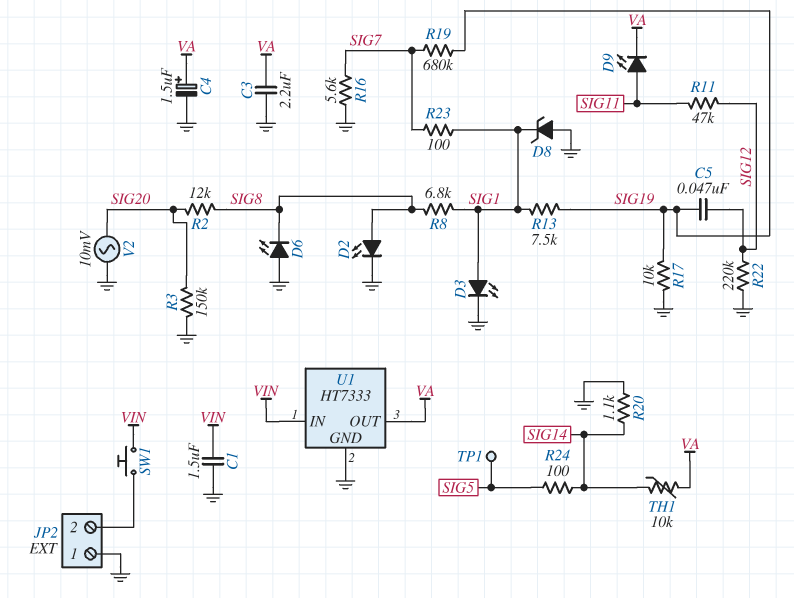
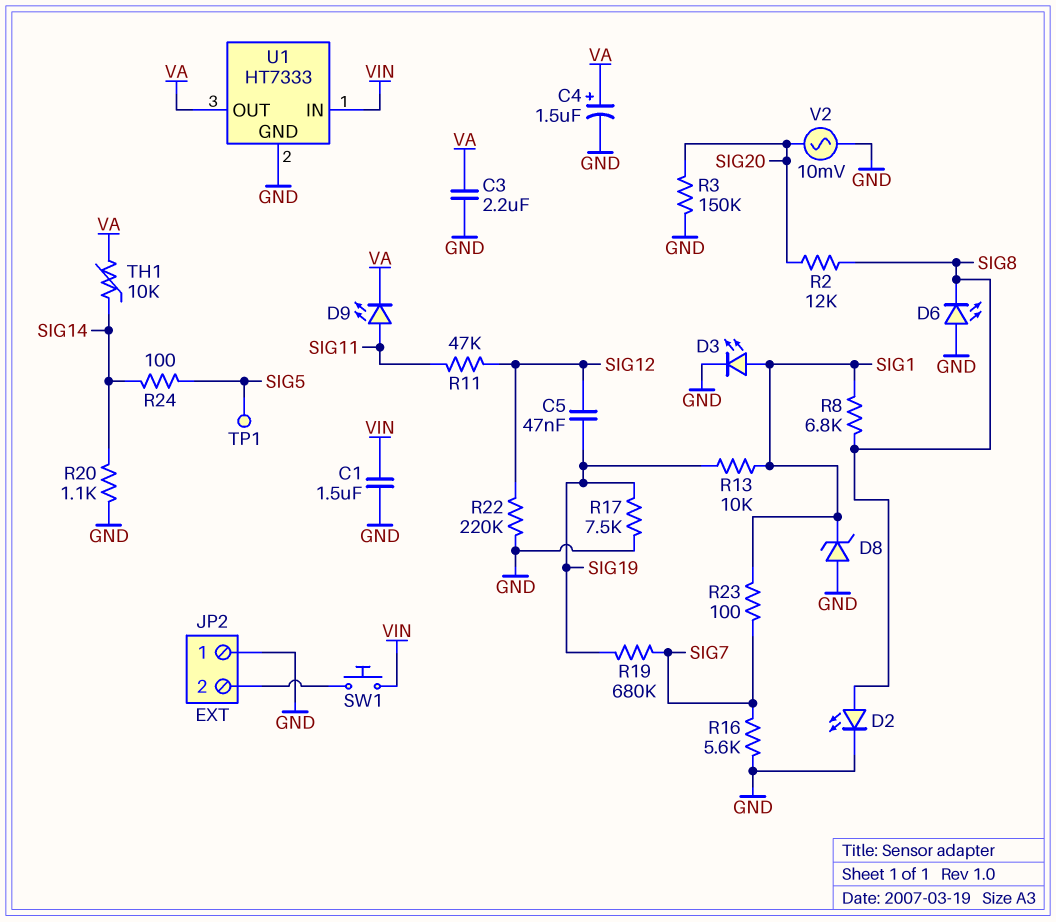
R13: 7.5k (SIG1, SIG19) -> 10k (SIG1, SIG19)
R17: 10k (GND, SIG19) -> 7.5k (GND, SIG19)

